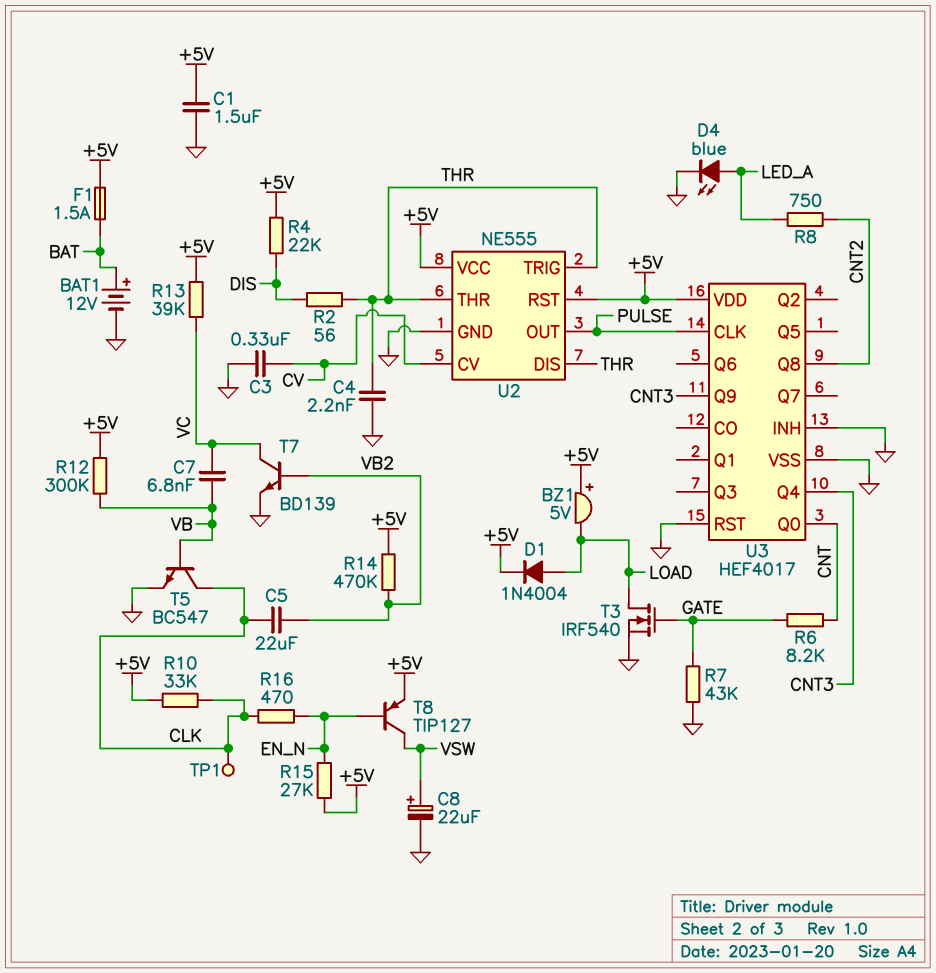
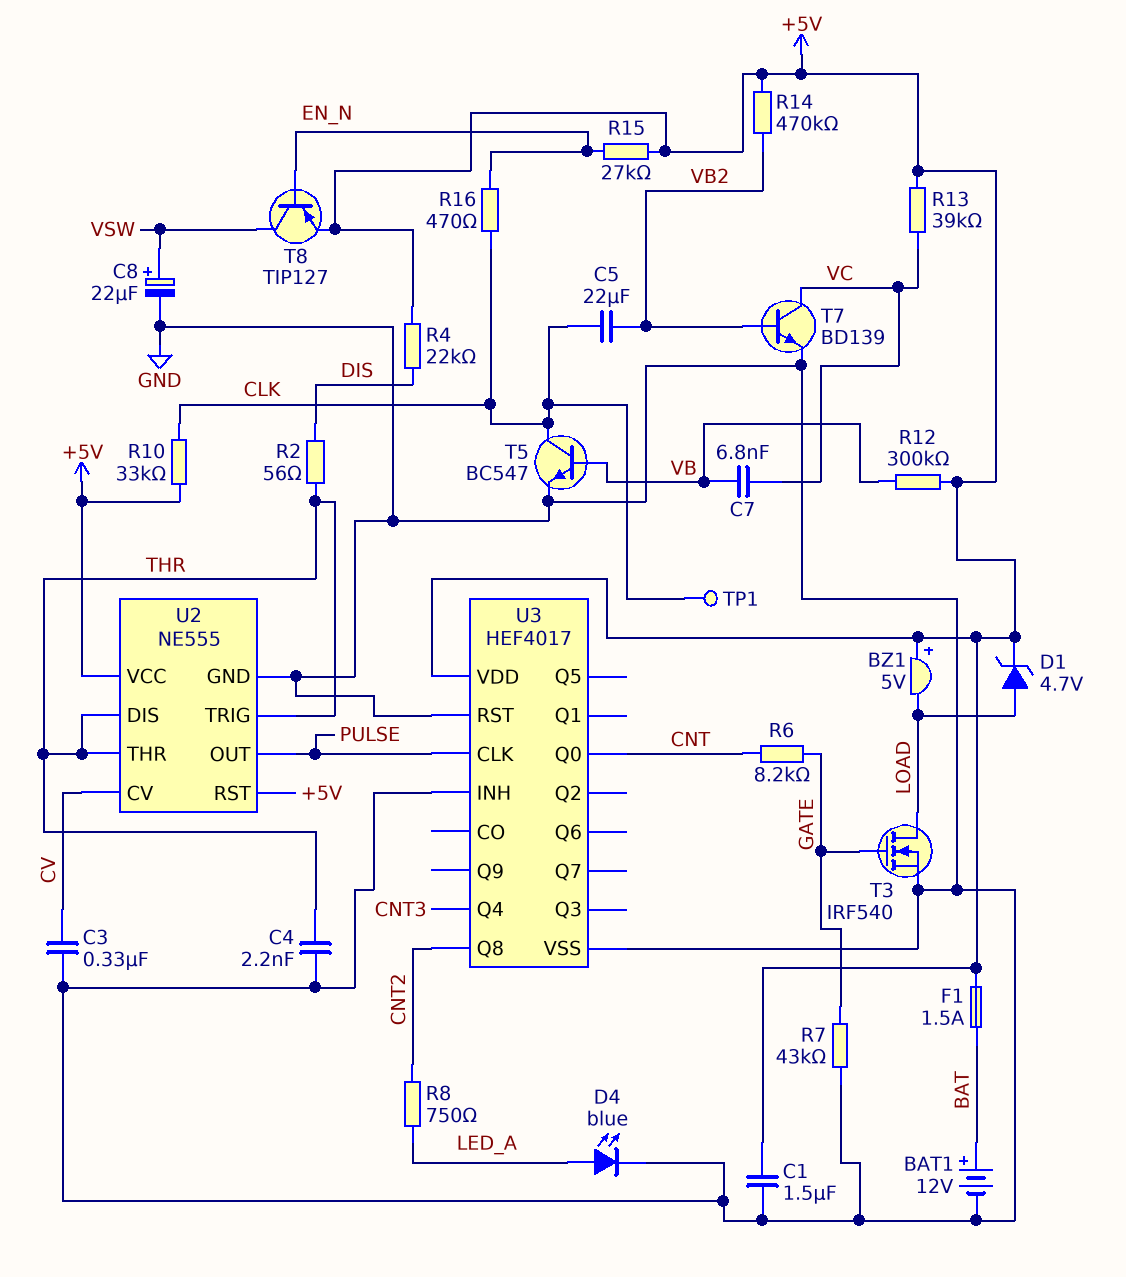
D1: diode 1N4004 (A LOAD, K +5V) -> zener 4.7V (A LOAD, K +5V)
U3 pin Q9: CNT3 -> none

